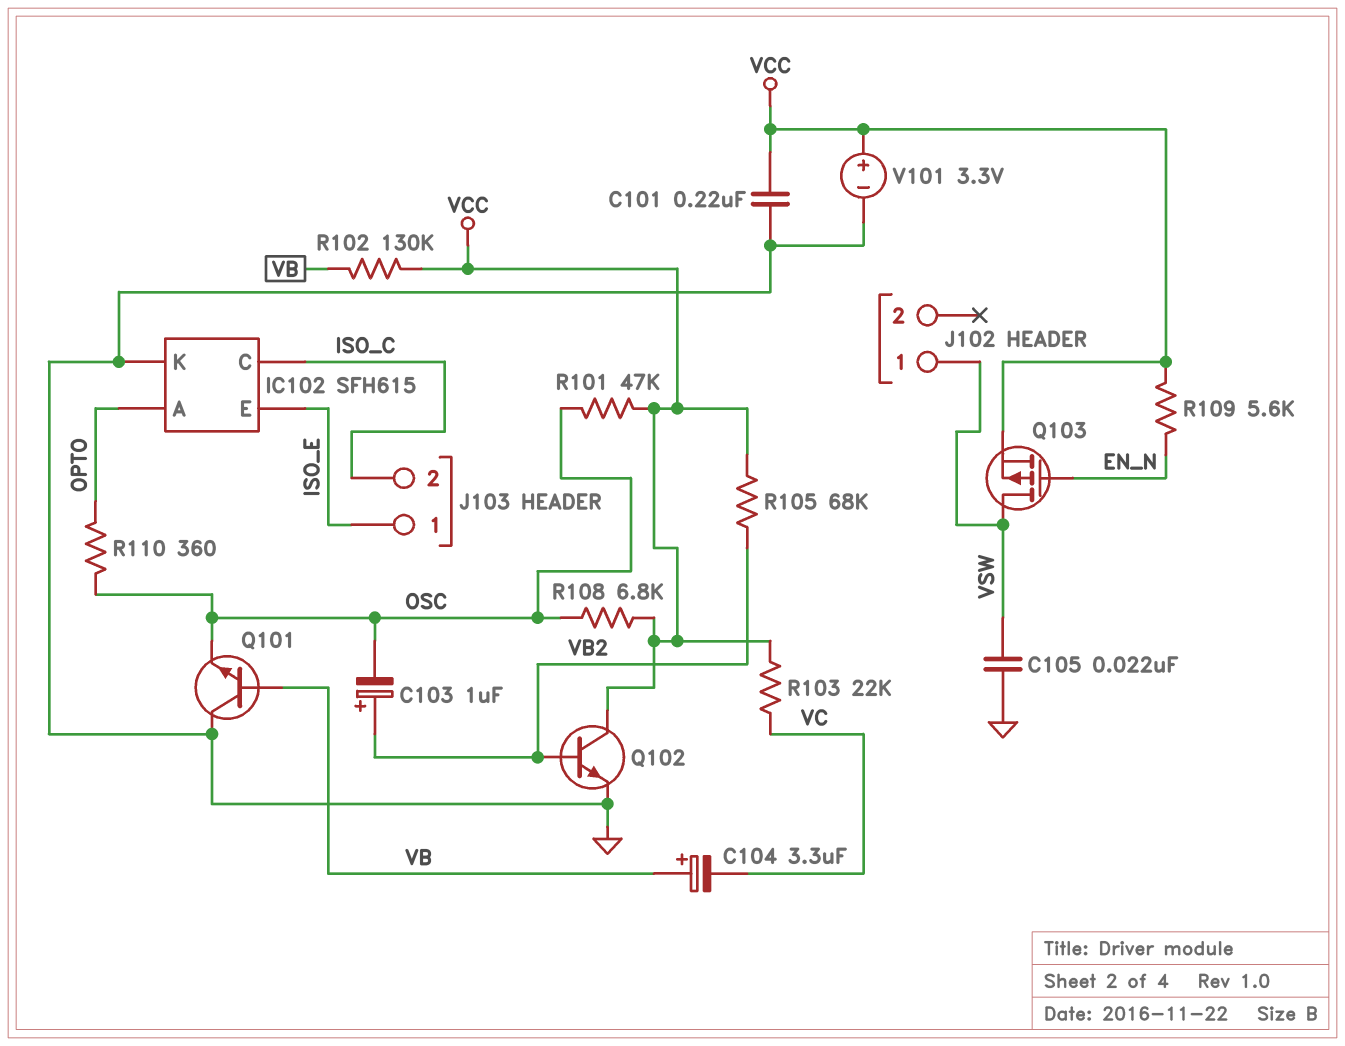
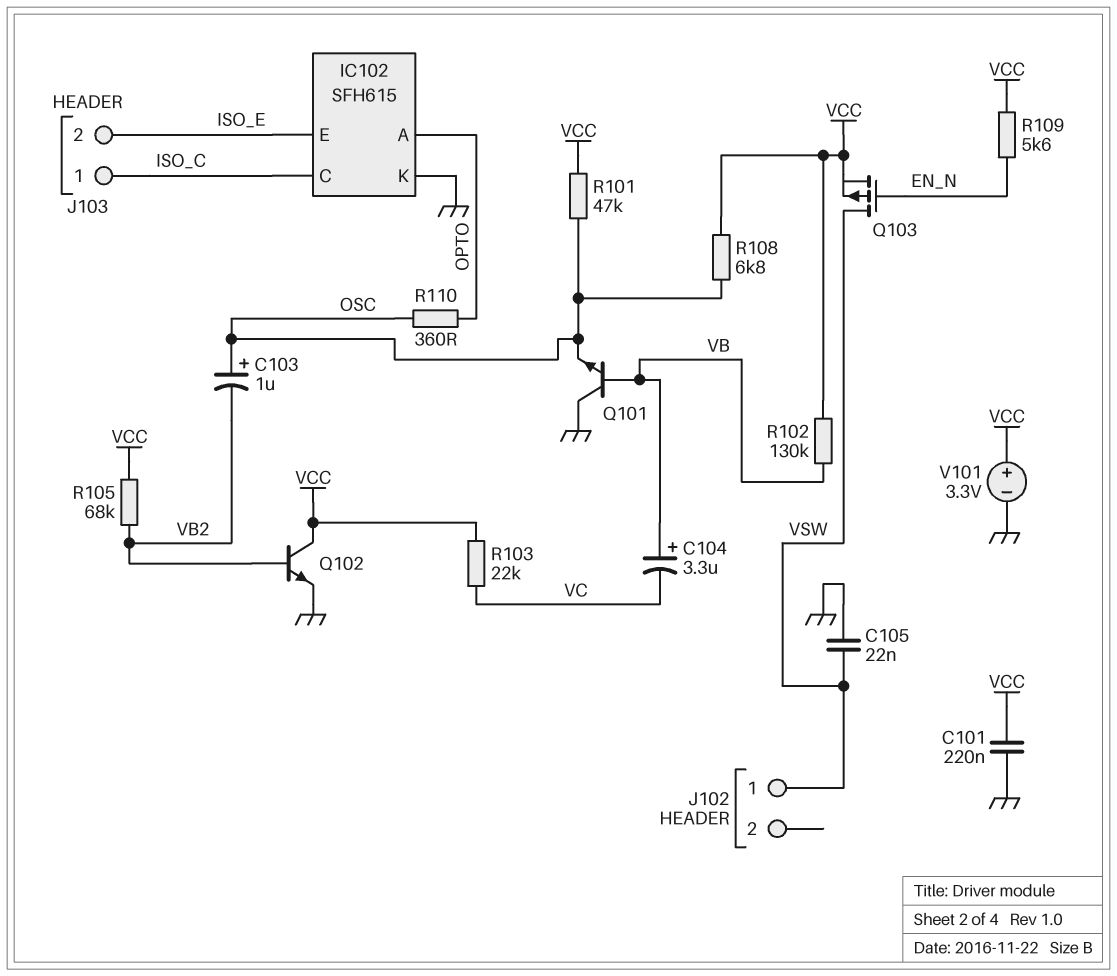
C103: 1uF (plus VB2, minus OSC) -> 1uF (plus OSC, minus VB2)
J103 pin 1: ISO_E -> ISO_C
J103 pin 2: ISO_C -> ISO_E

